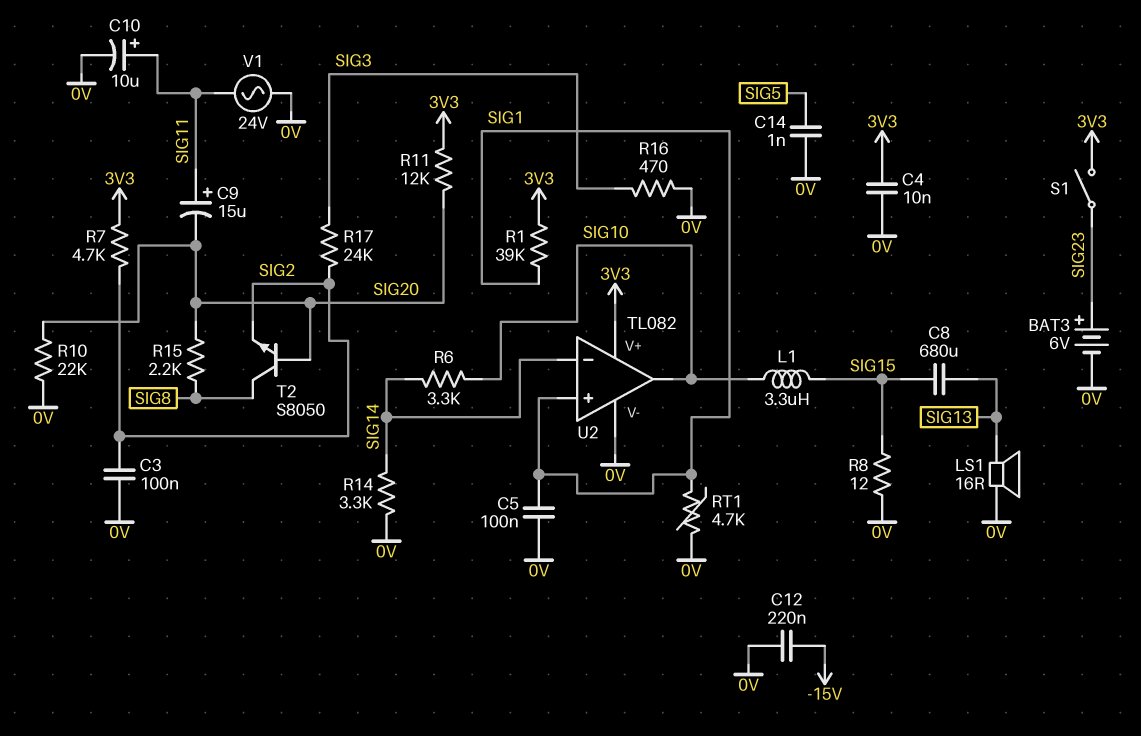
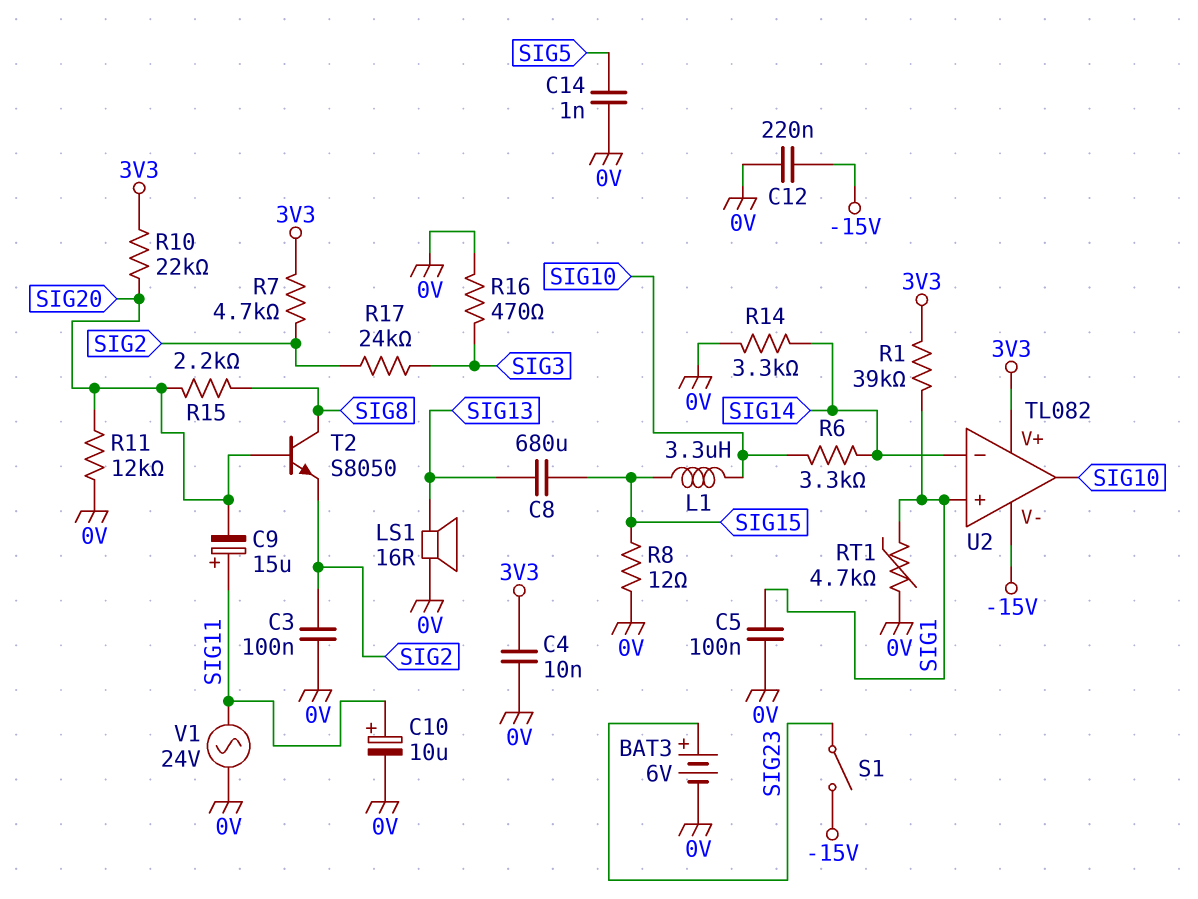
R10: 22k (0V, SIG20) -> 22k (3V3, SIG20)
R11: 12k (3V3, SIG20) -> 12k (0V, SIG20)
S1: switch (3V3, SIG23) -> switch (-15V, SIG23)
U2 pin V-: 0V -> -15V

